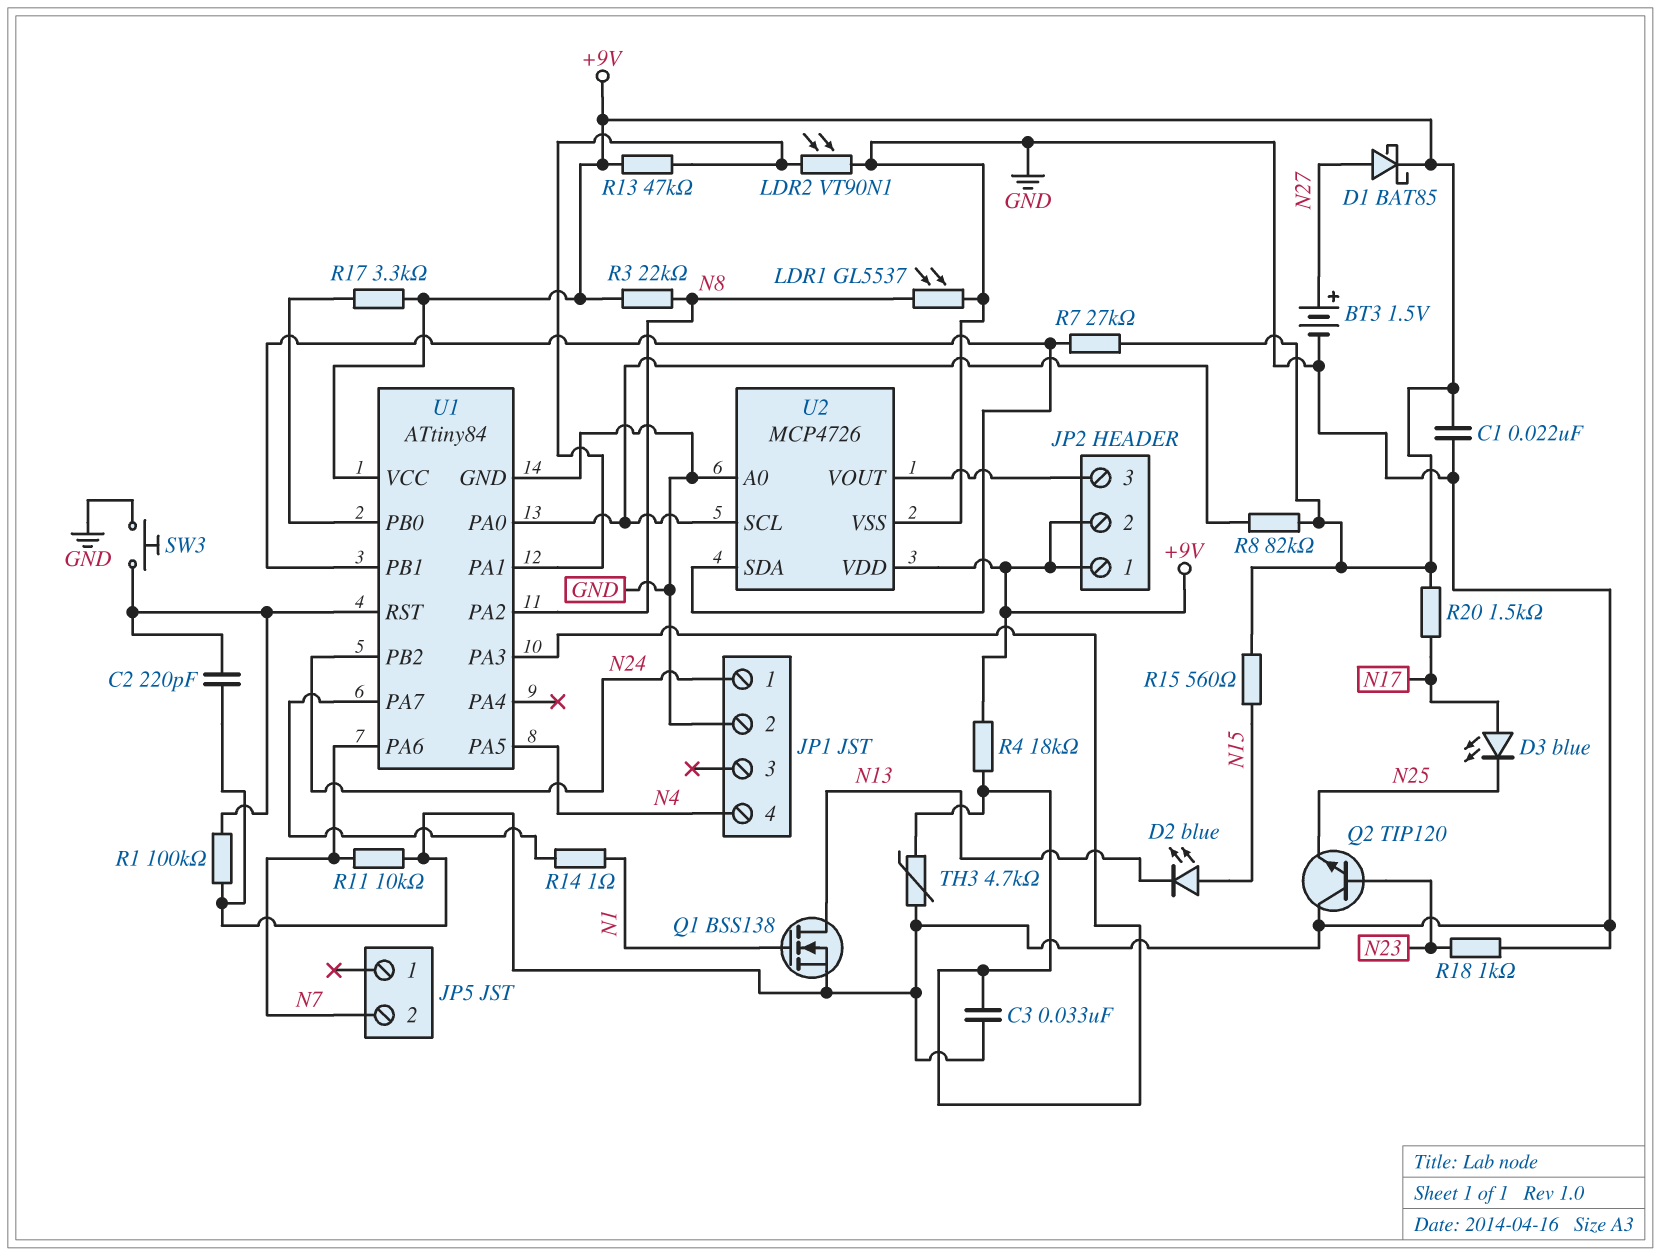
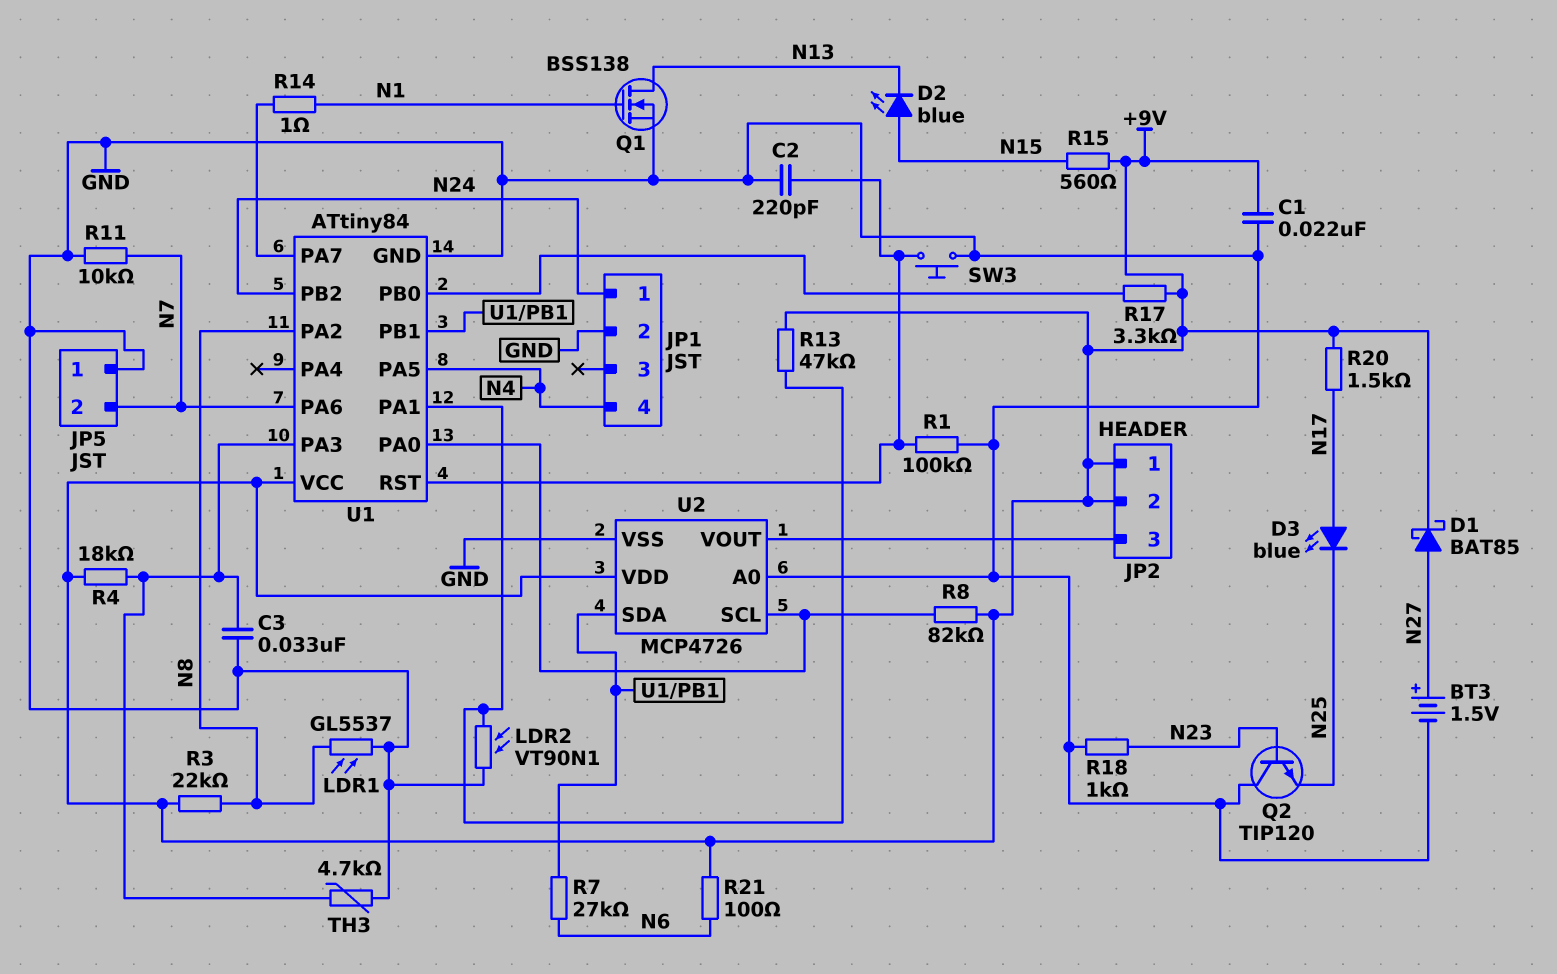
JP5 pin 1: none -> GND
R7: 27k (+9V, U1/PB1) -> 27k (N6, U1/PB1)
R21: none -> 100 (+9V, N6)

